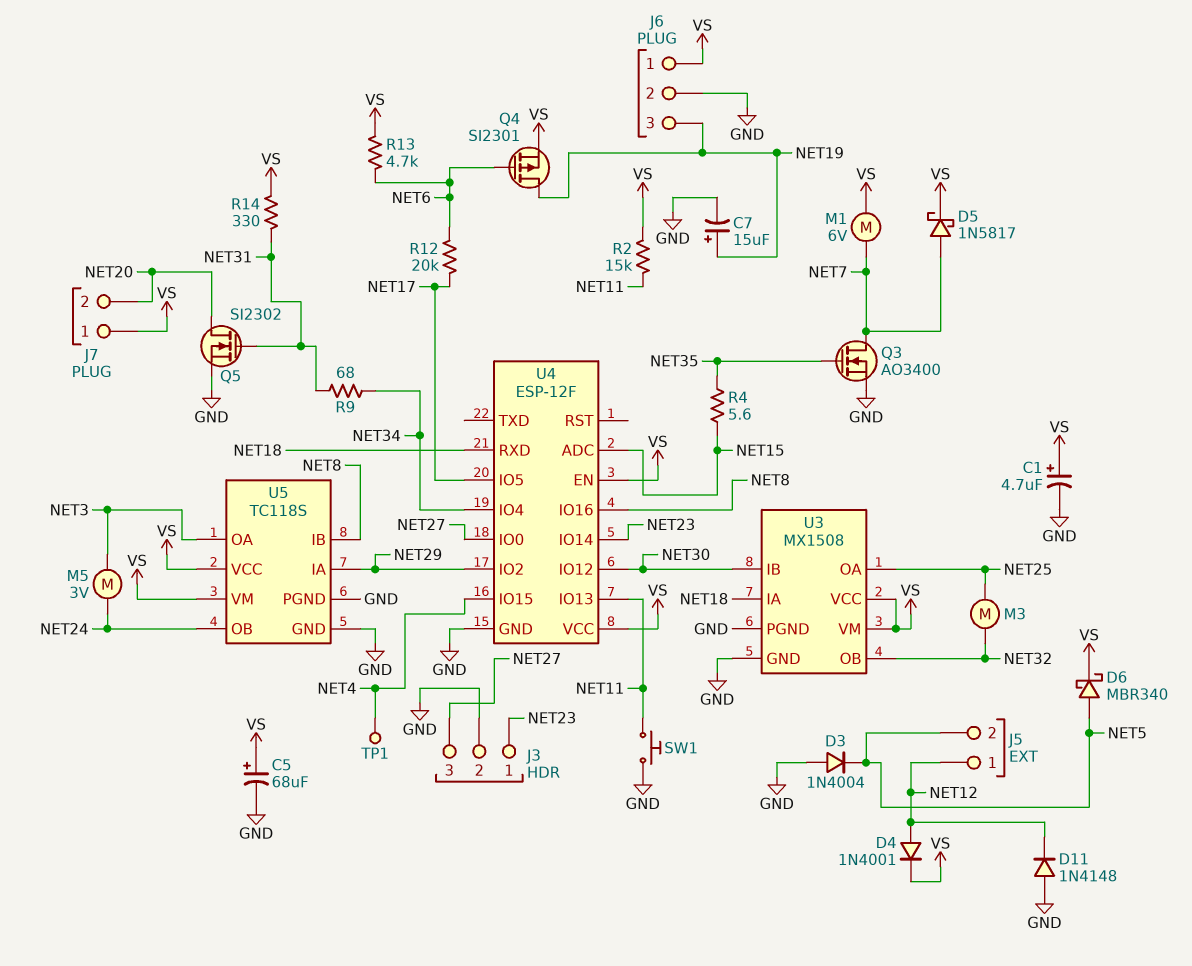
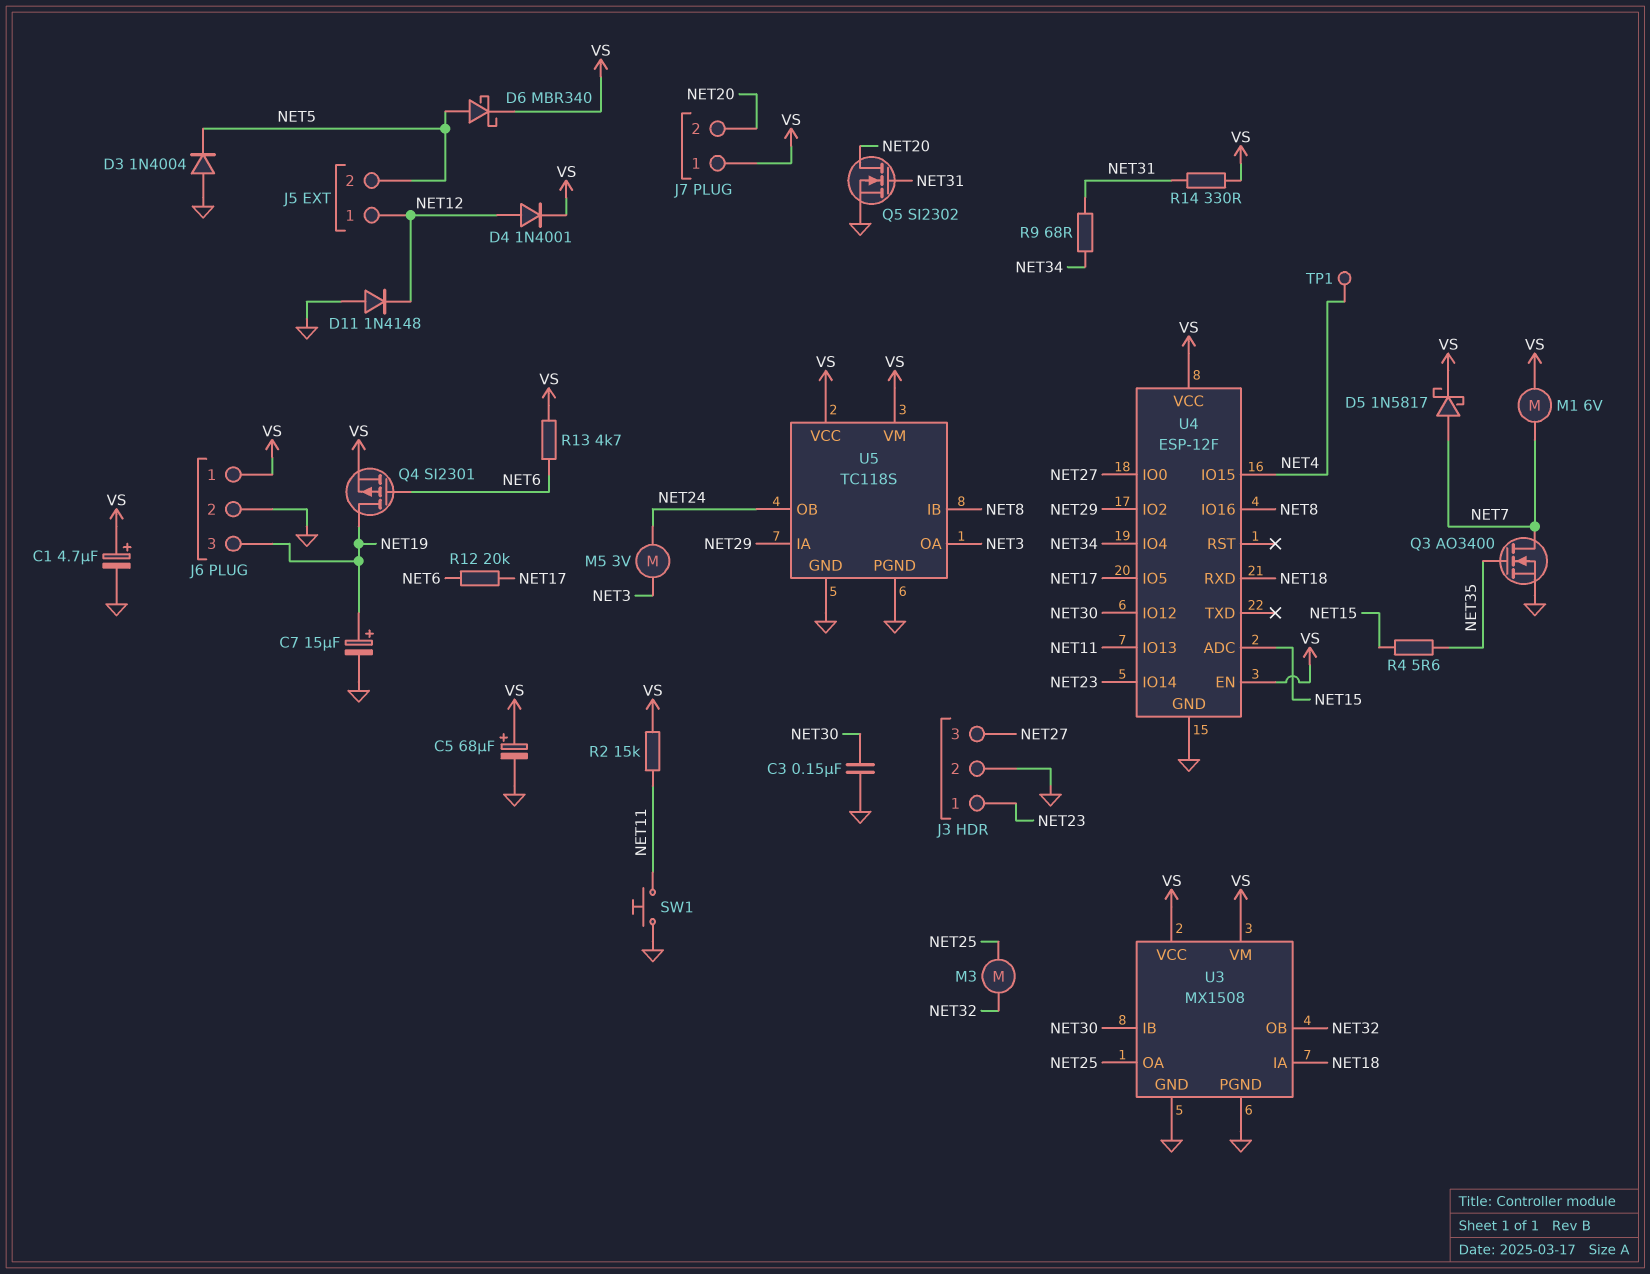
C3: none -> 150nF (GND, NET30)

